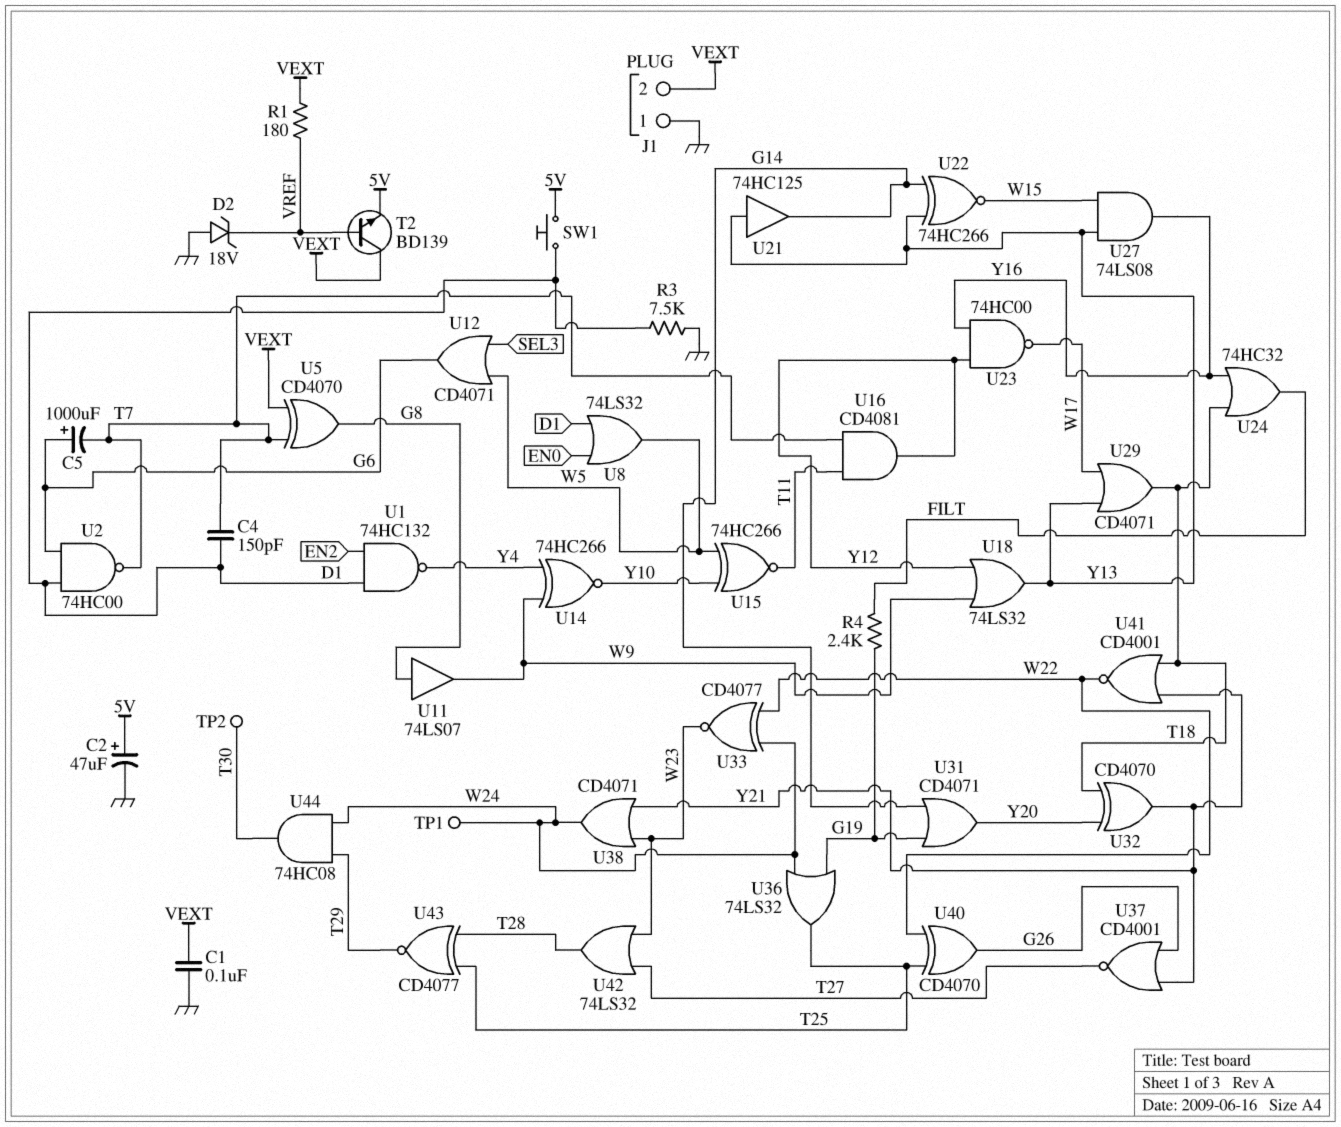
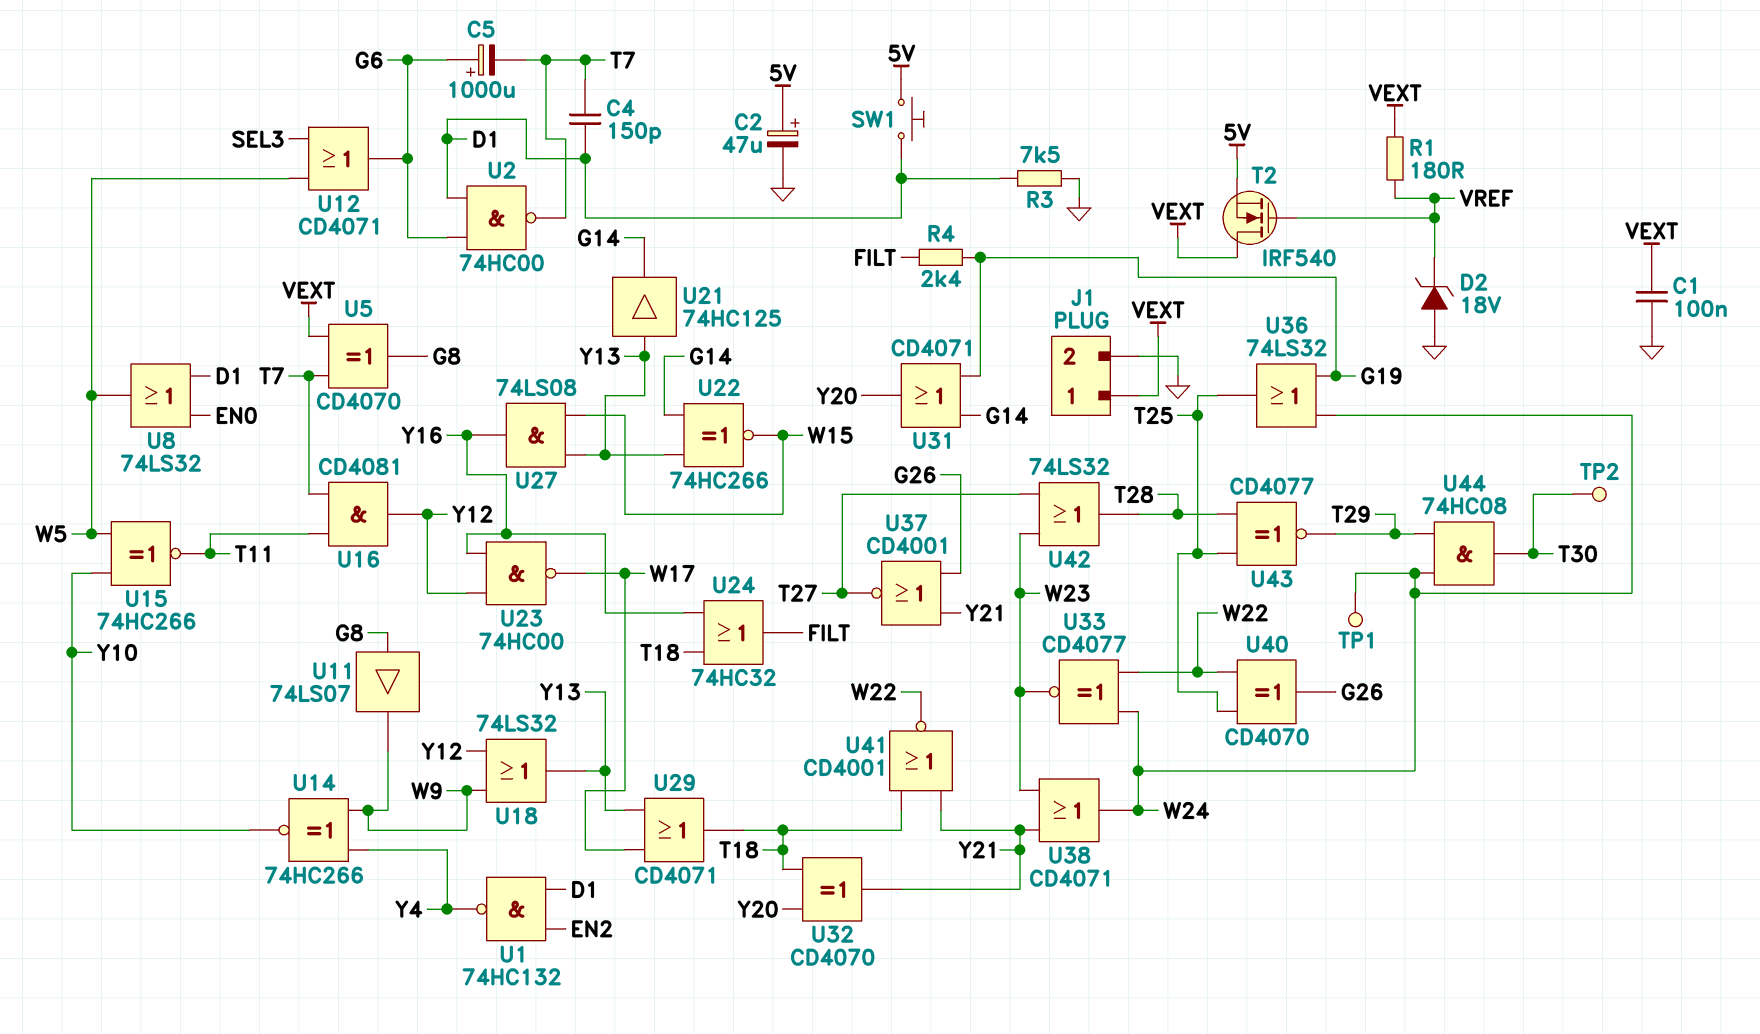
J1 pin 1: GND -> VEXT
J1 pin 2: VEXT -> GND
T2: NPN BD139 (B VREF, C VEXT, E 5V) -> NMOS IRF540 (G VREF, D VEXT, S 5V)

